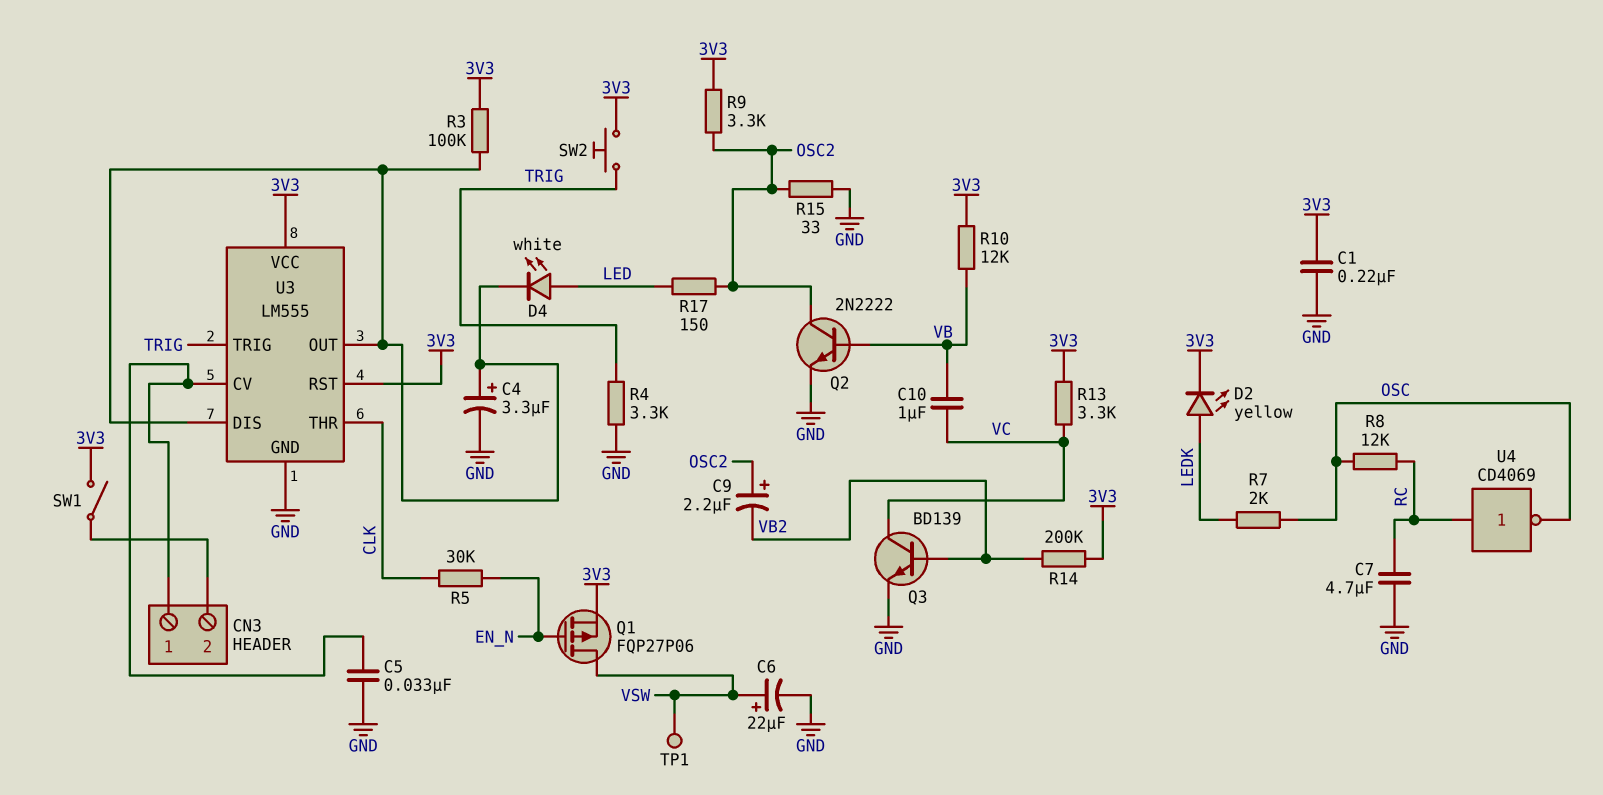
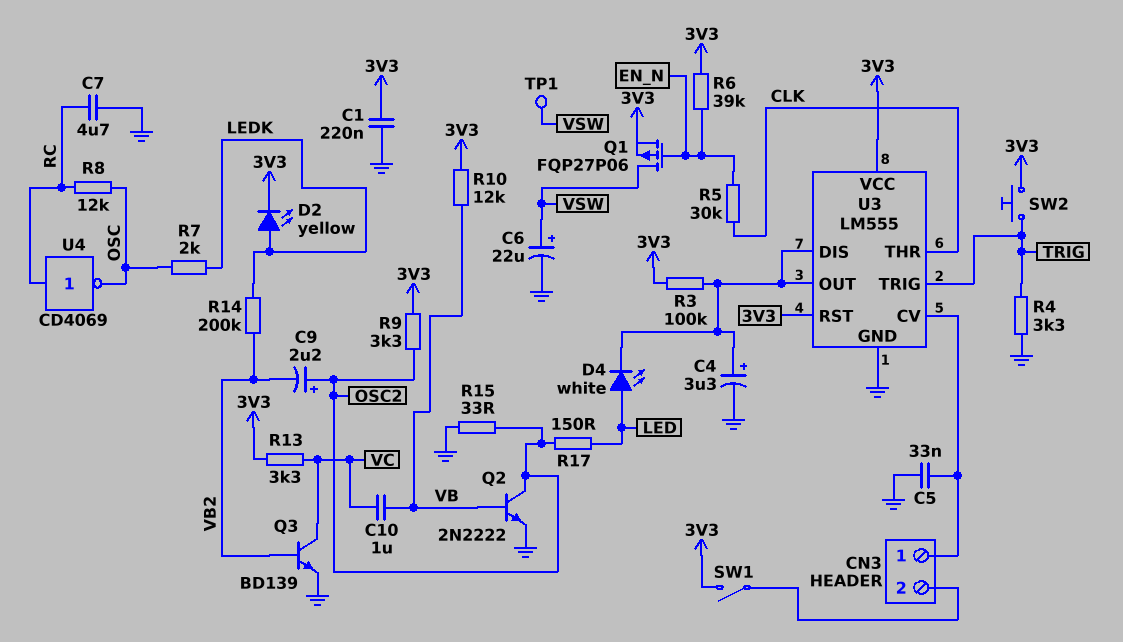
R6: none -> 39k (3V3, EN_N)
R14: 200k (3V3, VB2) -> 200k (LEDK, VB2)

